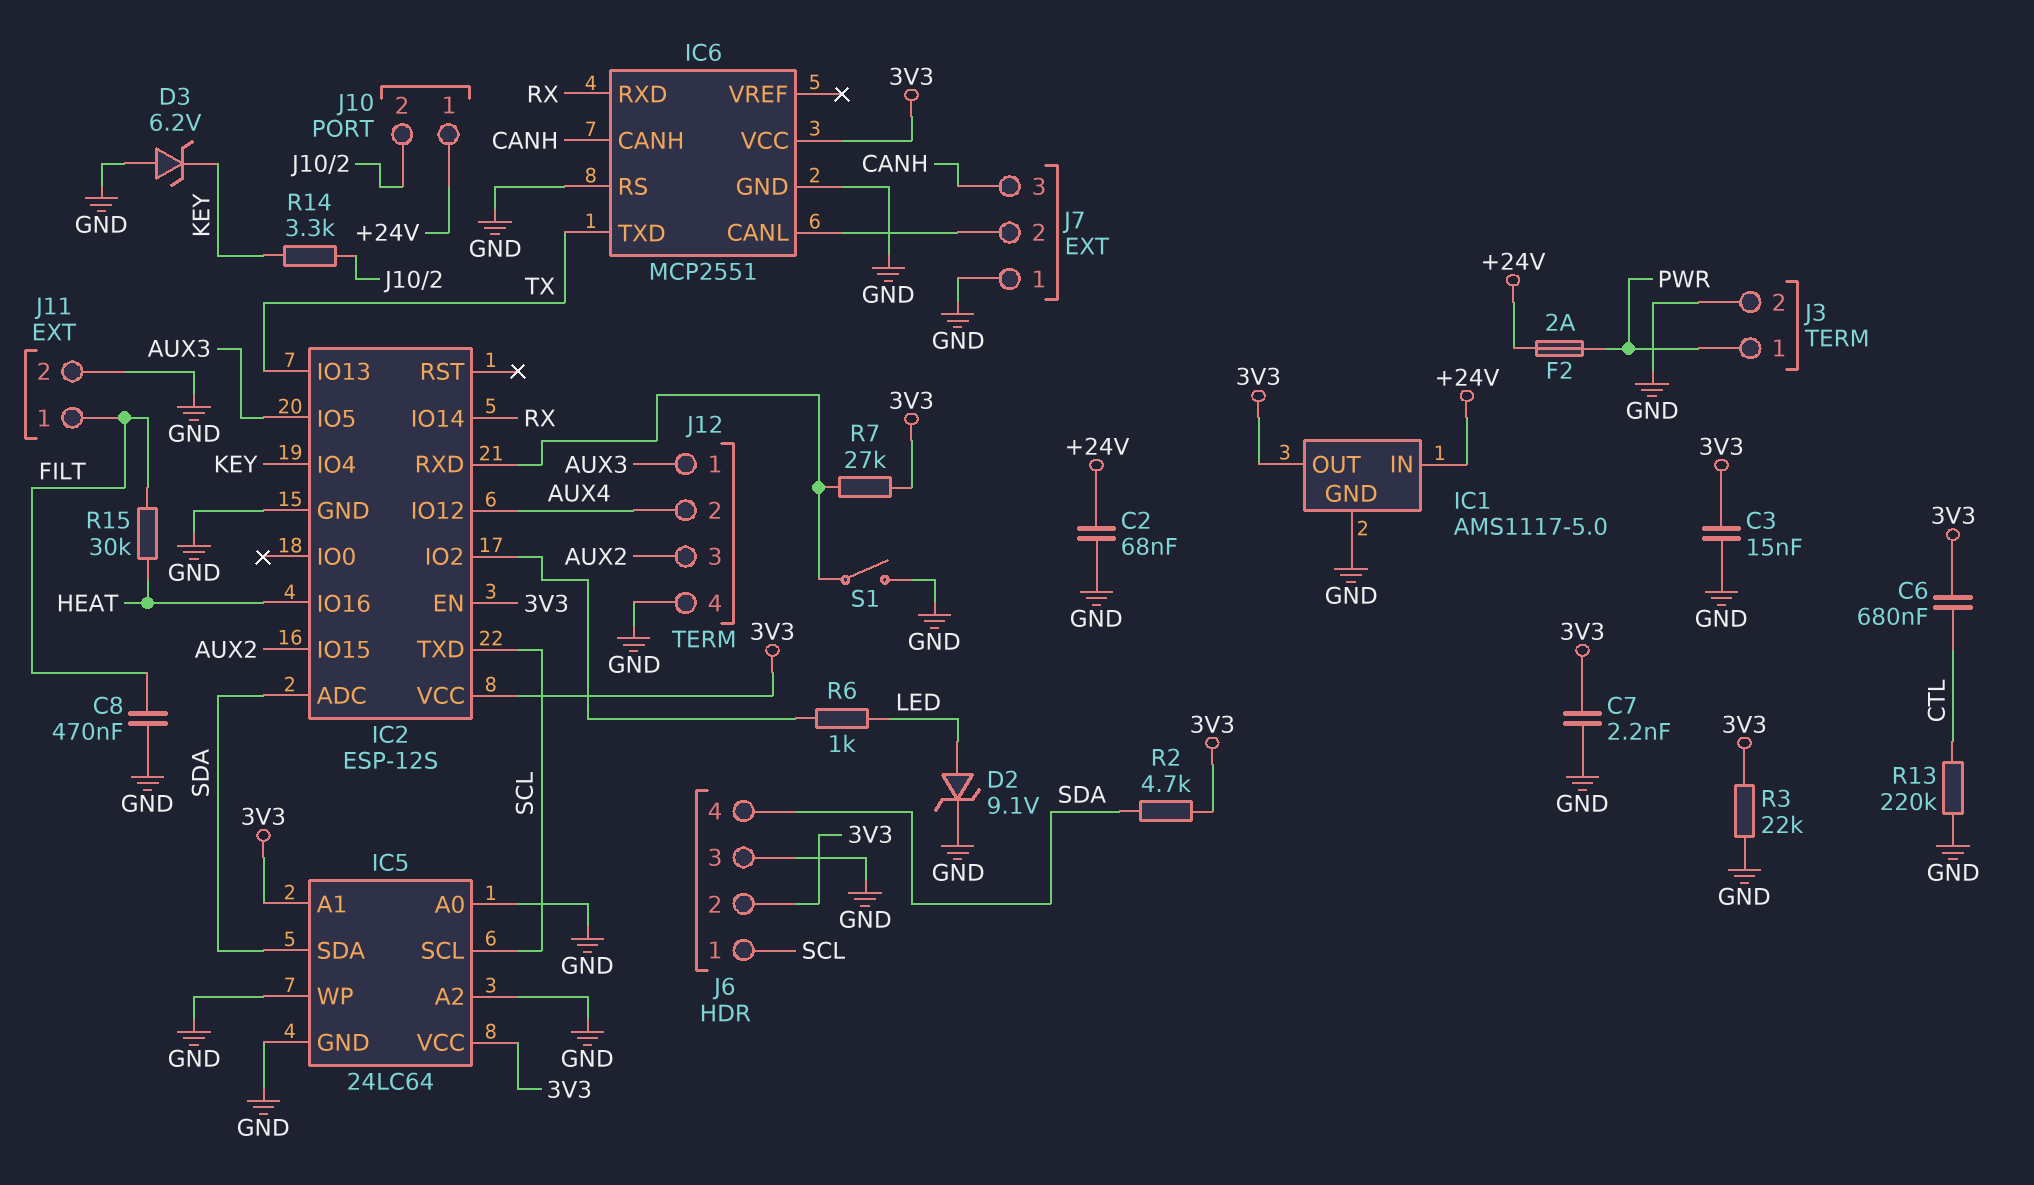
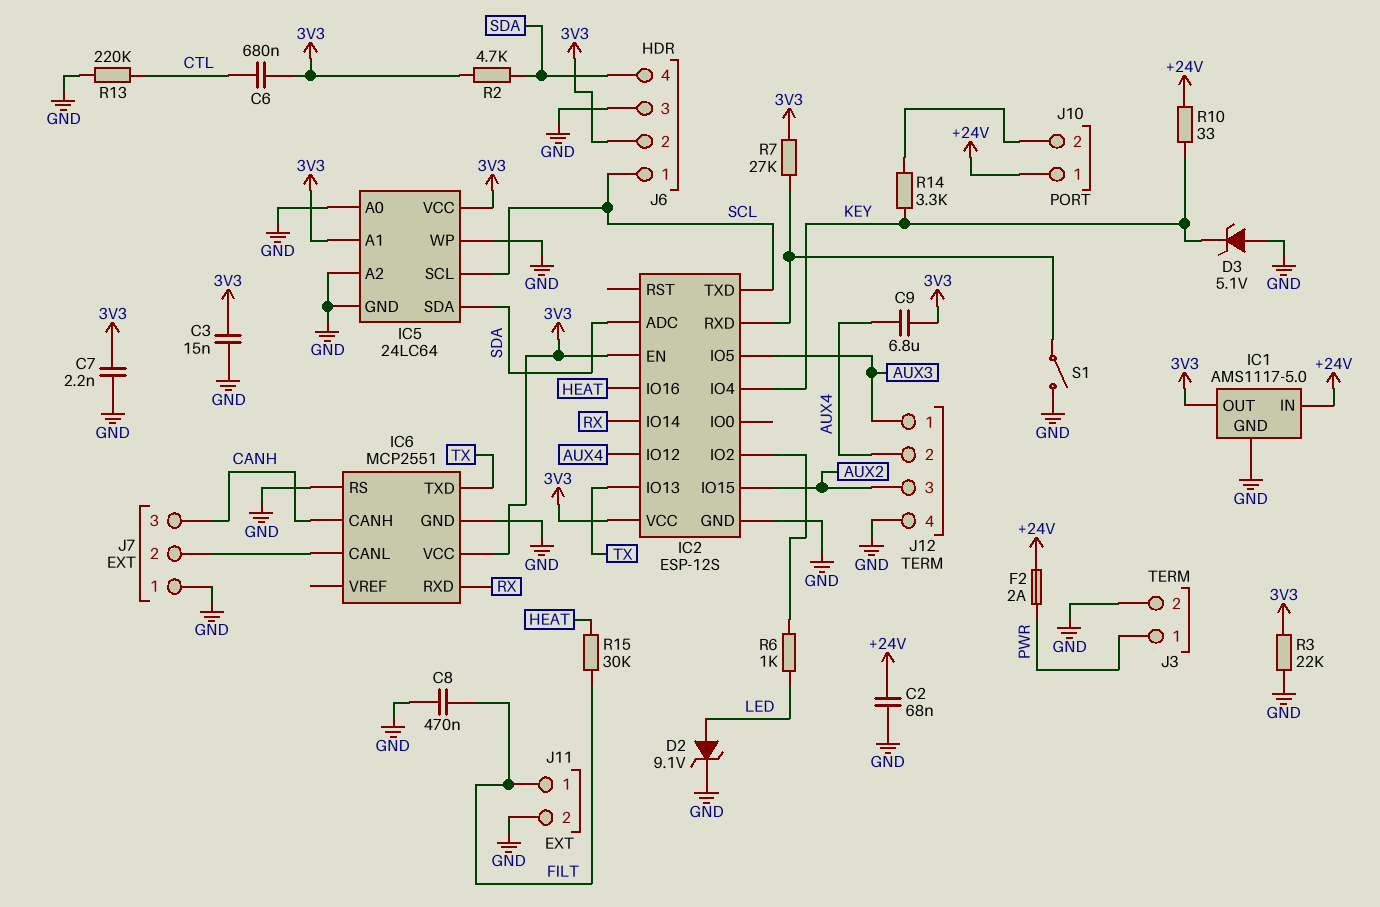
C9: none -> 6.8uF (3V3, AUX4)
D3: zener 6.2V (A GND, K KEY) -> zener 5.1V (A GND, K KEY)
R10: none -> 33 (+24V, KEY)

